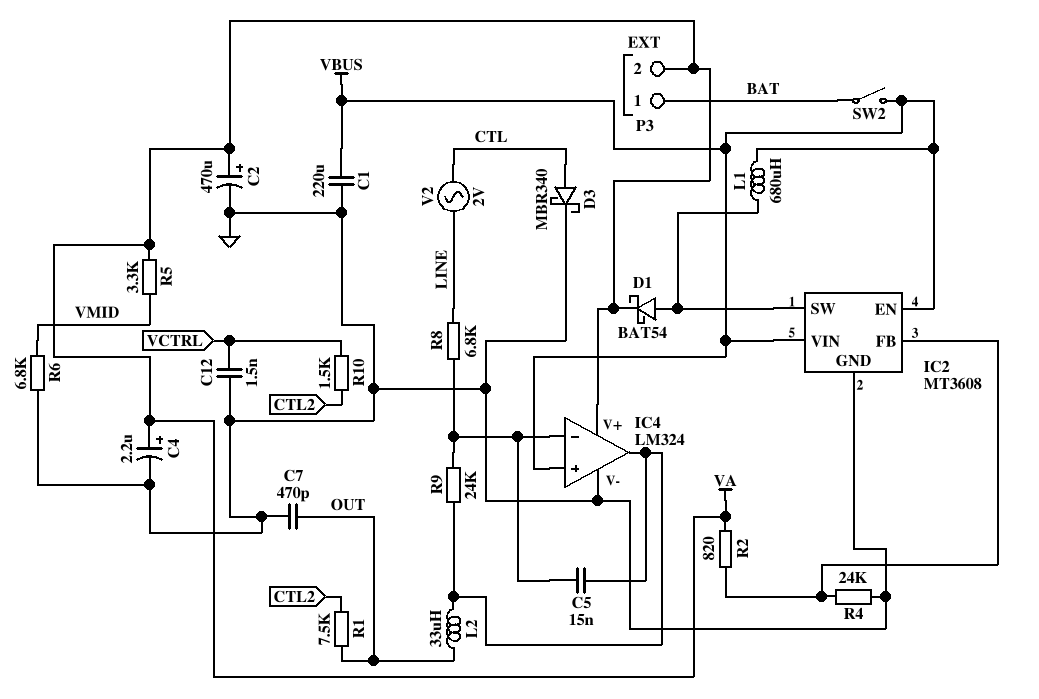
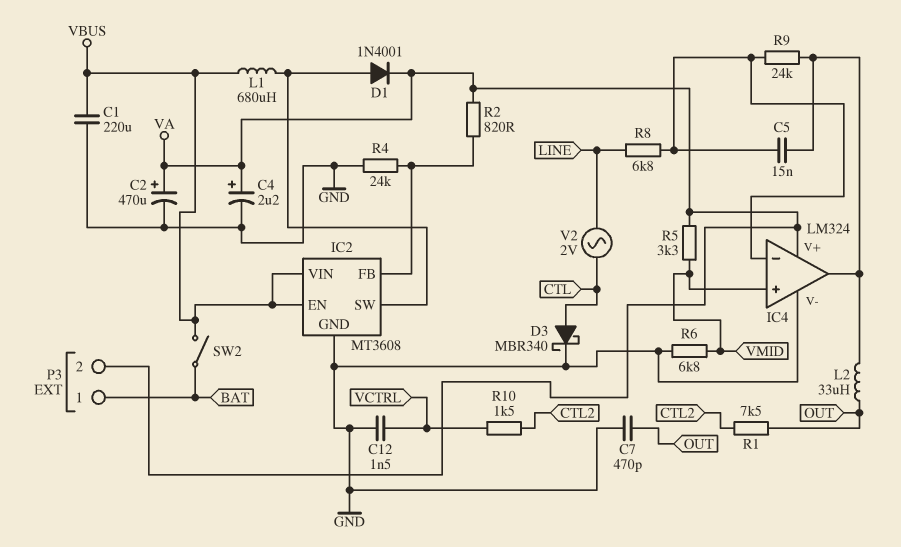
D1: schottky BAT54 (A IC2/SW, K VA) -> diode 1N4001 (A IC2/SW, K VA)
IC4 pin in+: VBUS -> VMID

